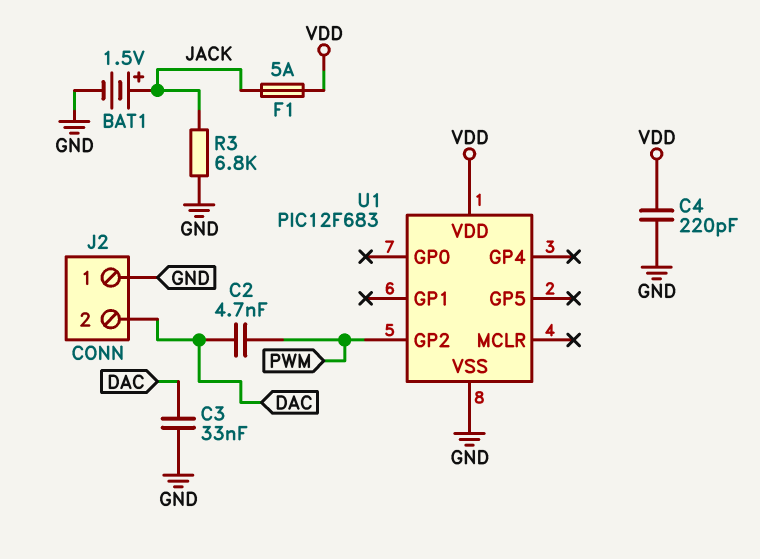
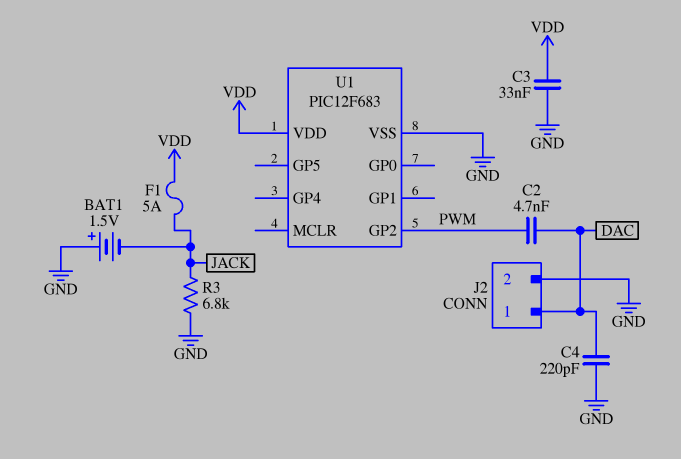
BAT1: 1.5V (plus JACK, minus GND) -> 1.5V (plus GND, minus JACK)
C3: 33nF (DAC, GND) -> 33nF (GND, VDD)
C4: 220pF (GND, VDD) -> 220pF (DAC, GND)
J2 pin 1: GND -> DAC
J2 pin 2: DAC -> GND

